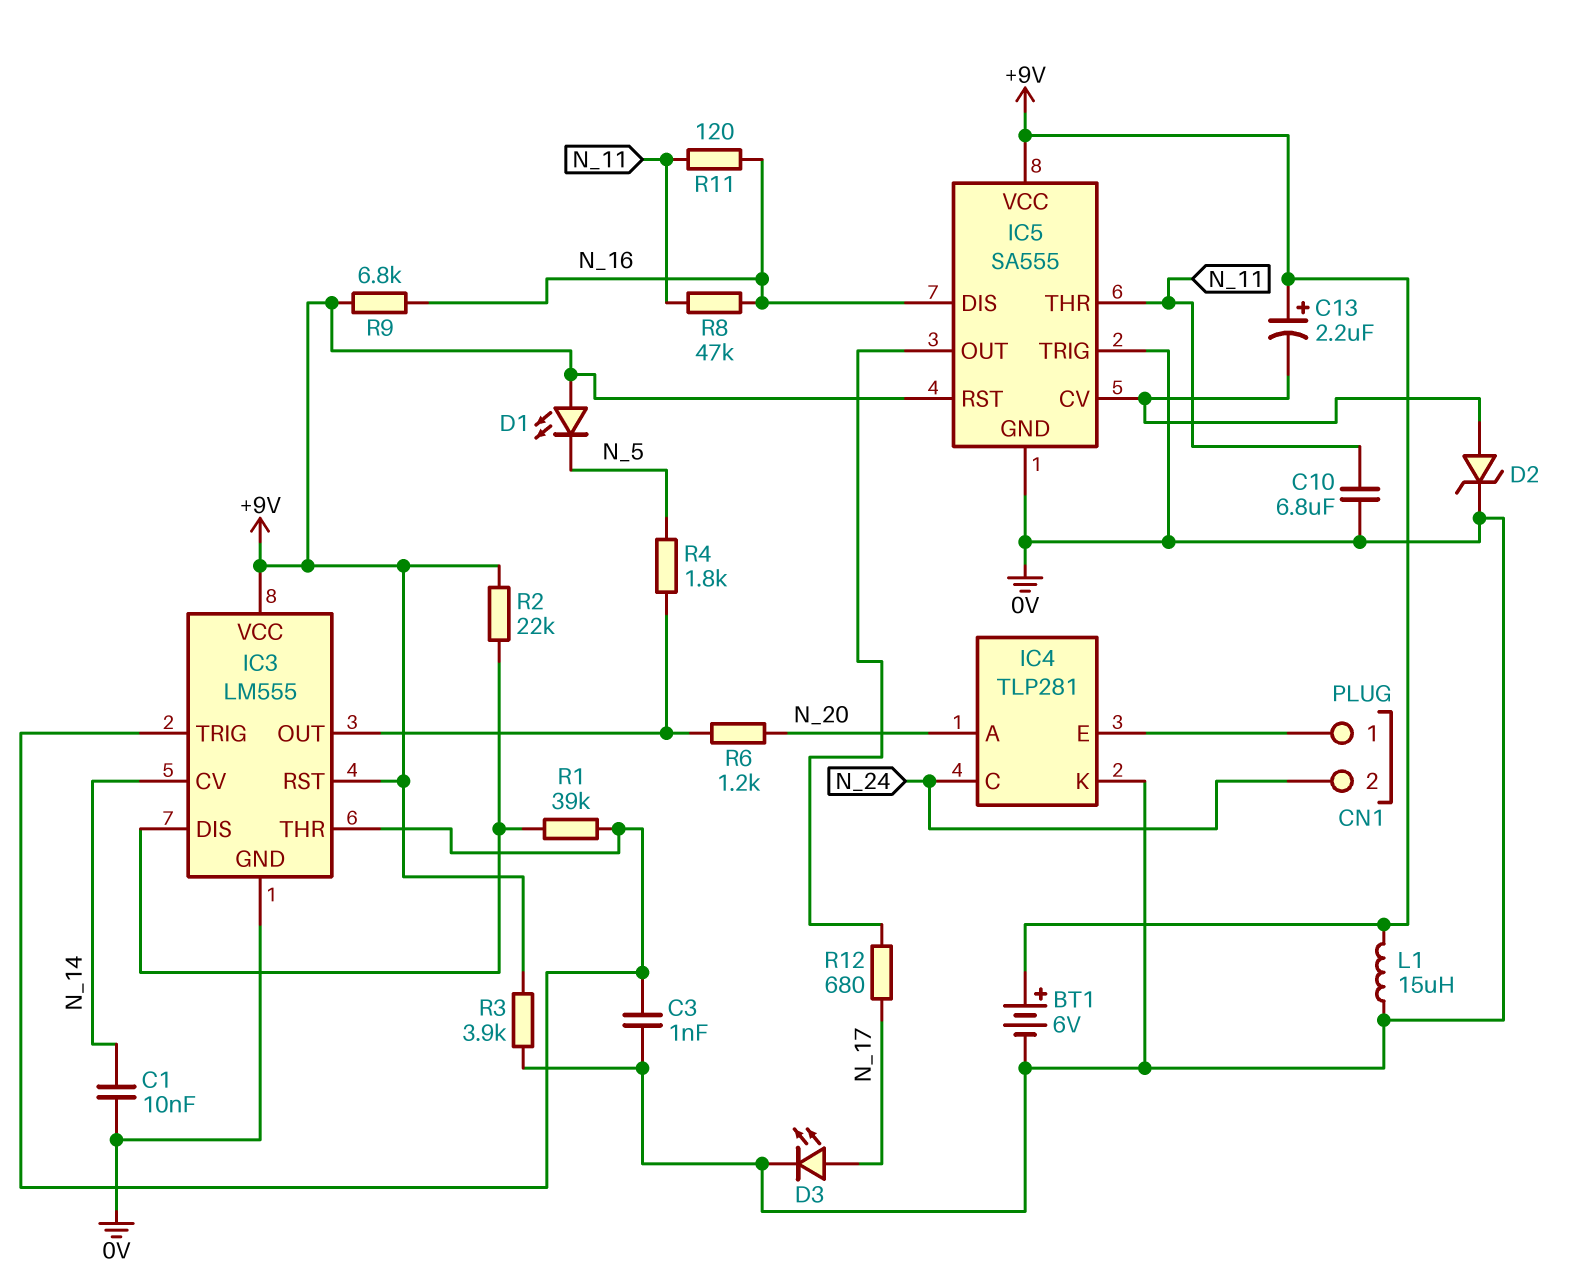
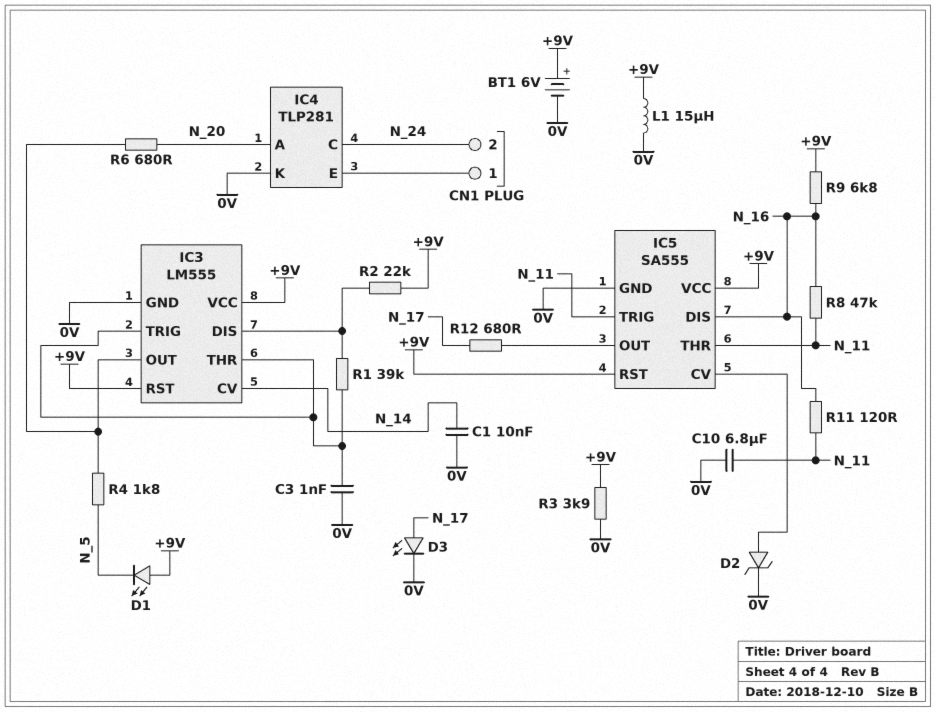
C13: 2.2uF (plus +9V, minus IC5/CV) -> none
IC5 pin TRIG: 0V -> N_11
R6: 1.2k (IC3/OUT, N_20) -> 680 (IC3/OUT, N_20)

